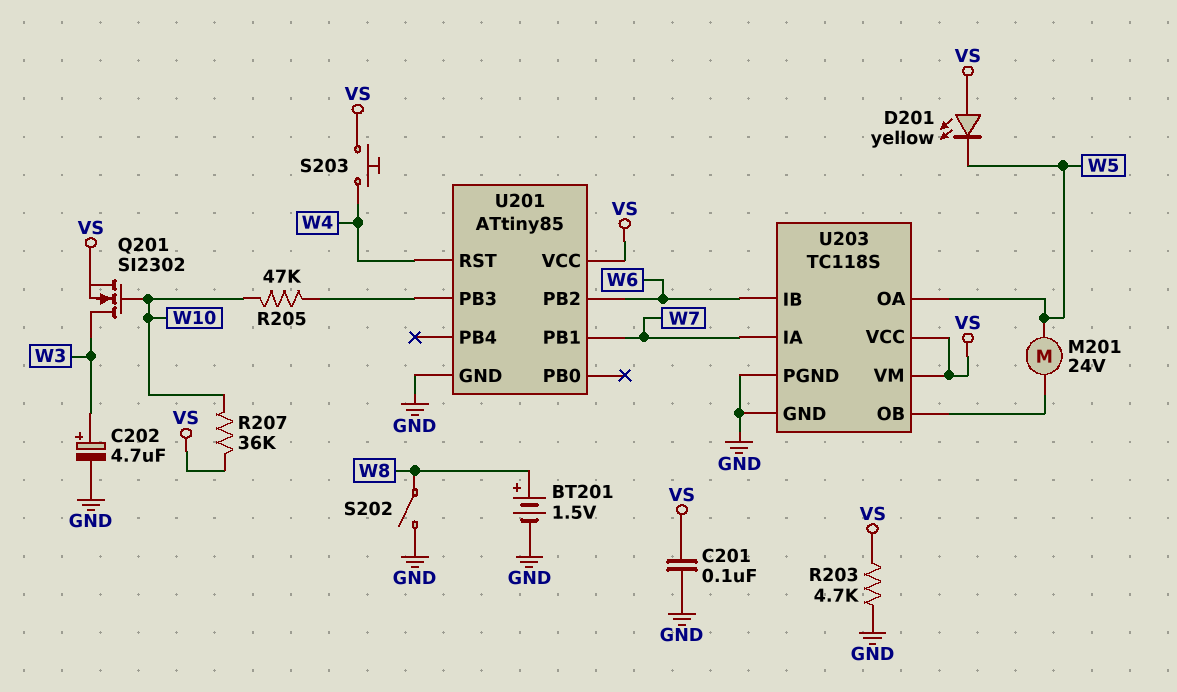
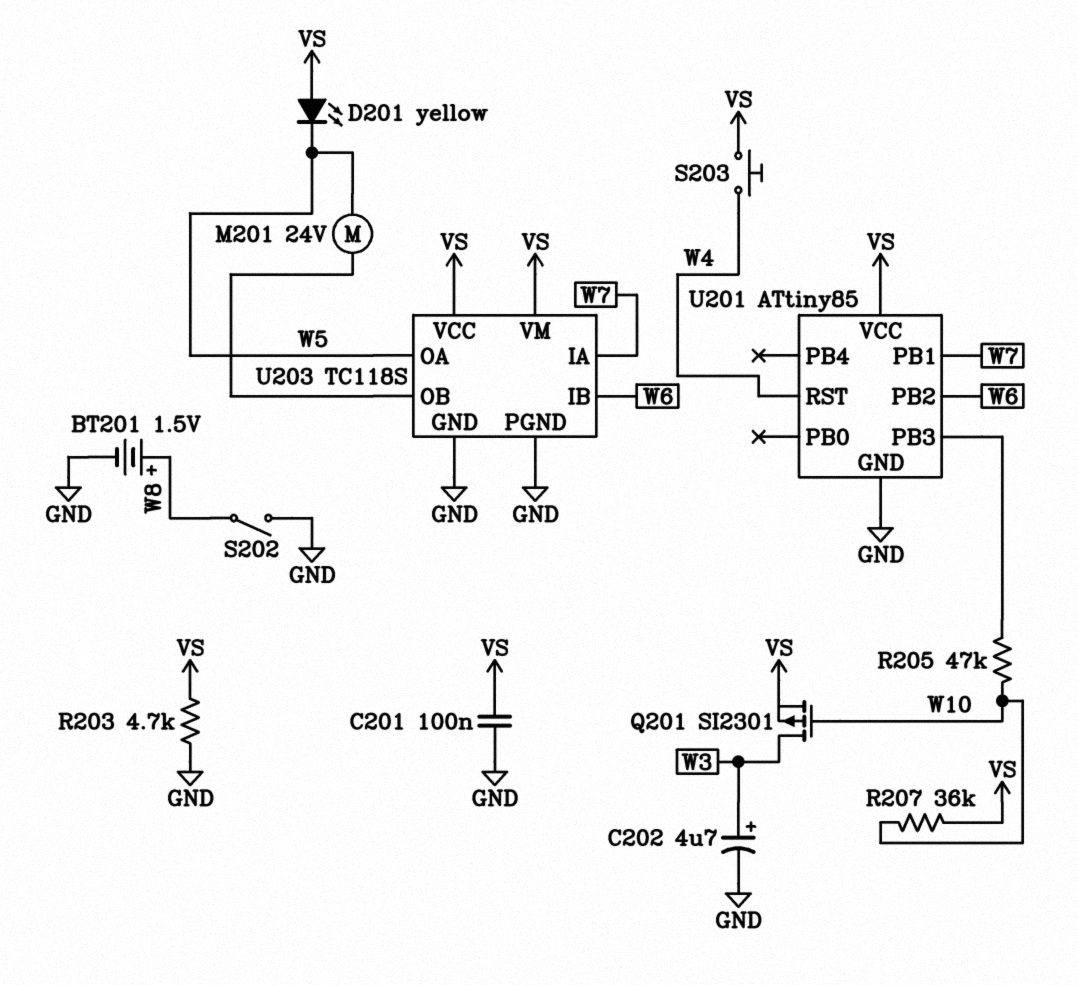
Q201: NMOS SI2302 (G W10, D W3, S VS) -> PMOS SI2301 (G W10, D W3, S VS)

